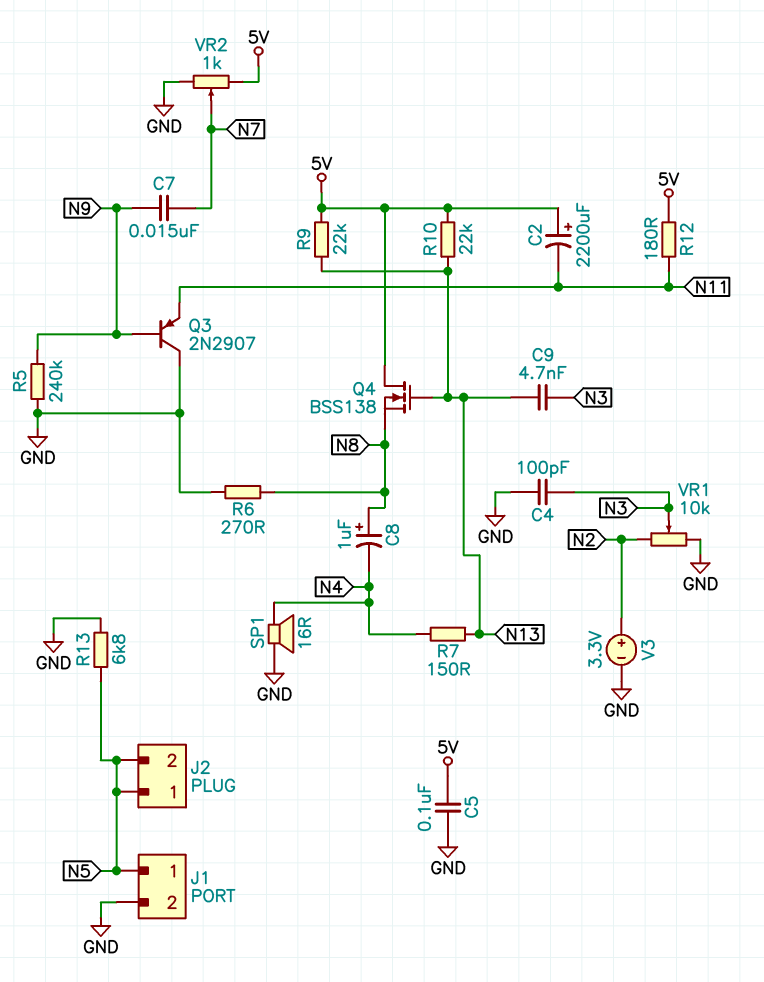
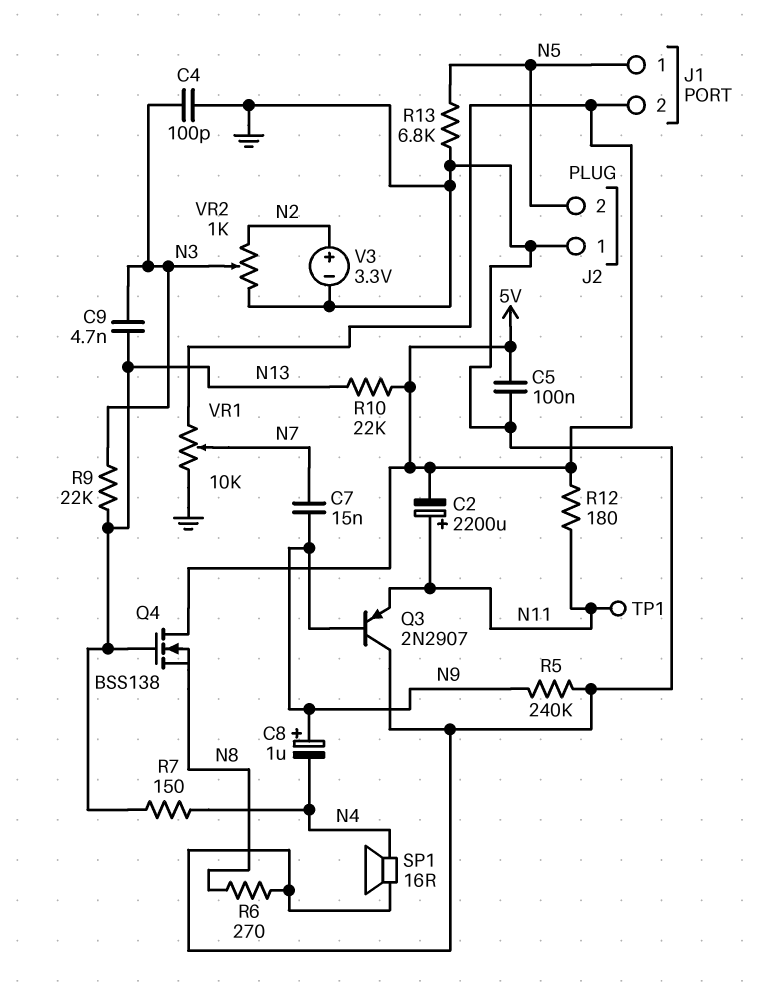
C2: 2200uF (plus 5V, minus N11) -> 2200uF (plus N11, minus 5V)
C8: 1uF (plus N8, minus N4) -> 1uF (plus N9, minus N4)
J1 pin 2: GND -> 5V
J2 pin 1: N5 -> GND
R9: 22k (5V, N13) -> 22k (N3, N13)
TP1: none -> test point (N11)
VR1: 10k (GND, N2, wiper N3) -> 10k (5V, GND, wiper N7)
VR2: 1k (5V, GND, wiper N7) -> 1k (GND, N2, wiper N3)

